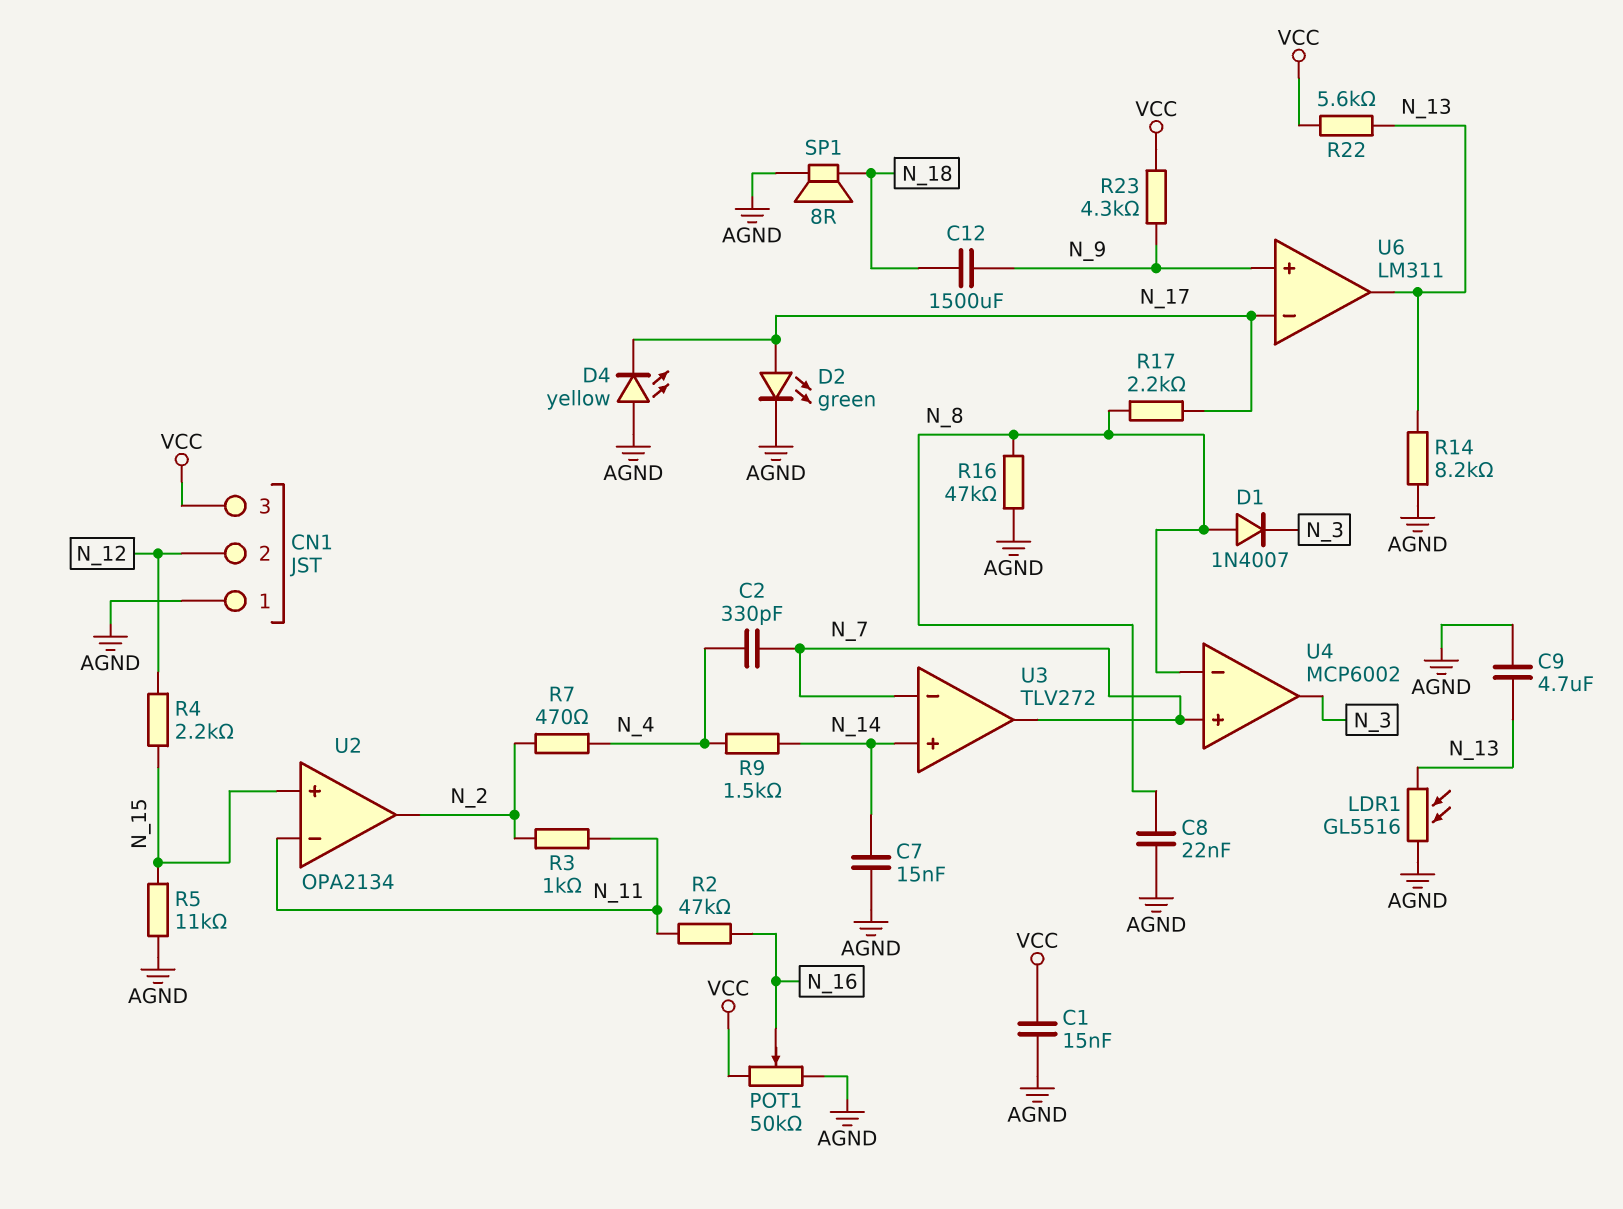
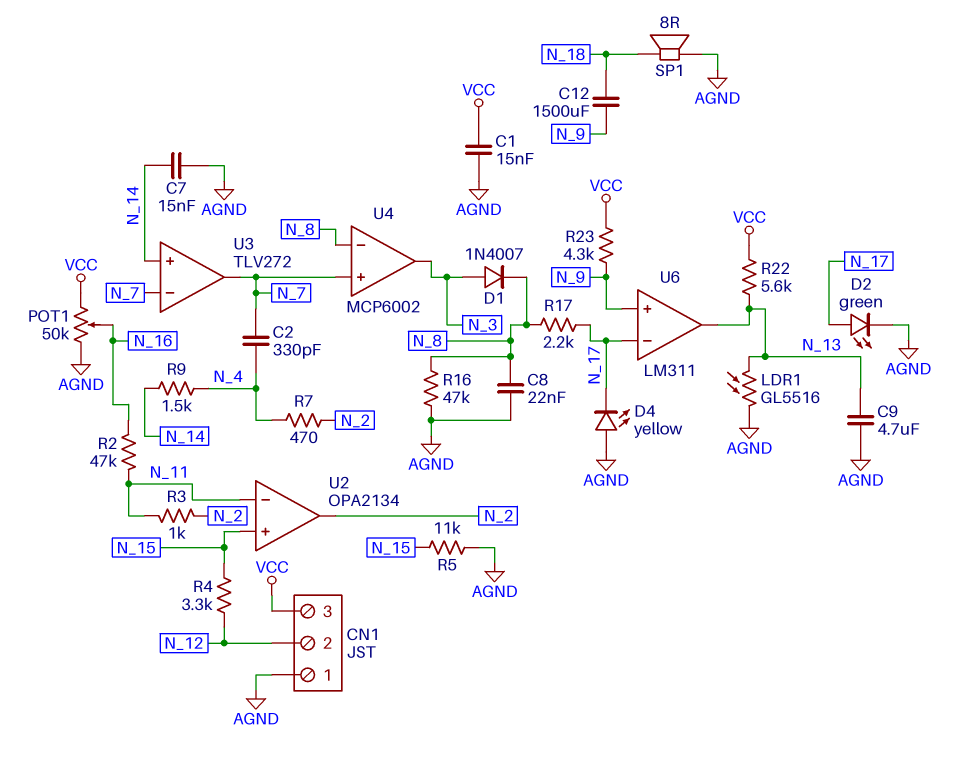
D1: diode 1N4007 (A N_8, K N_3) -> diode 1N4007 (A N_3, K N_8)
R4: 2.2k (N_12, N_15) -> 3.3k (N_12, N_15)
R14: 8.2k (AGND, N_13) -> none

